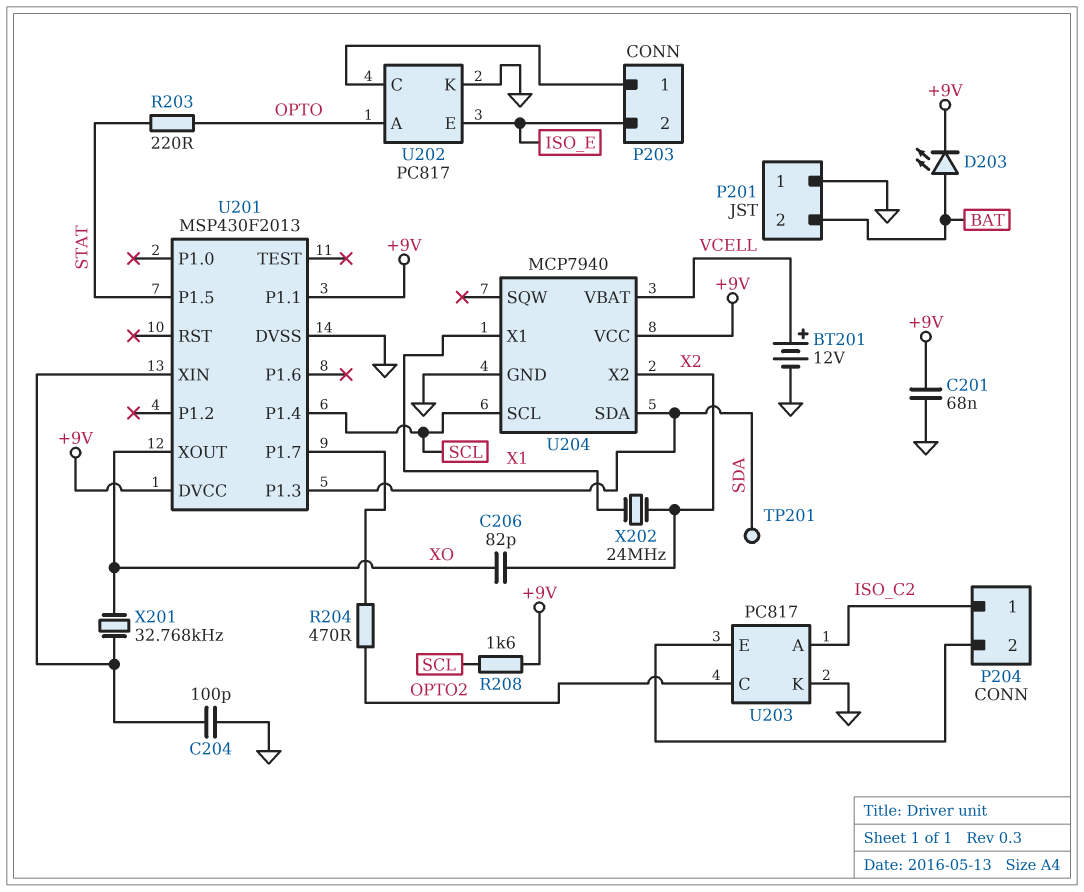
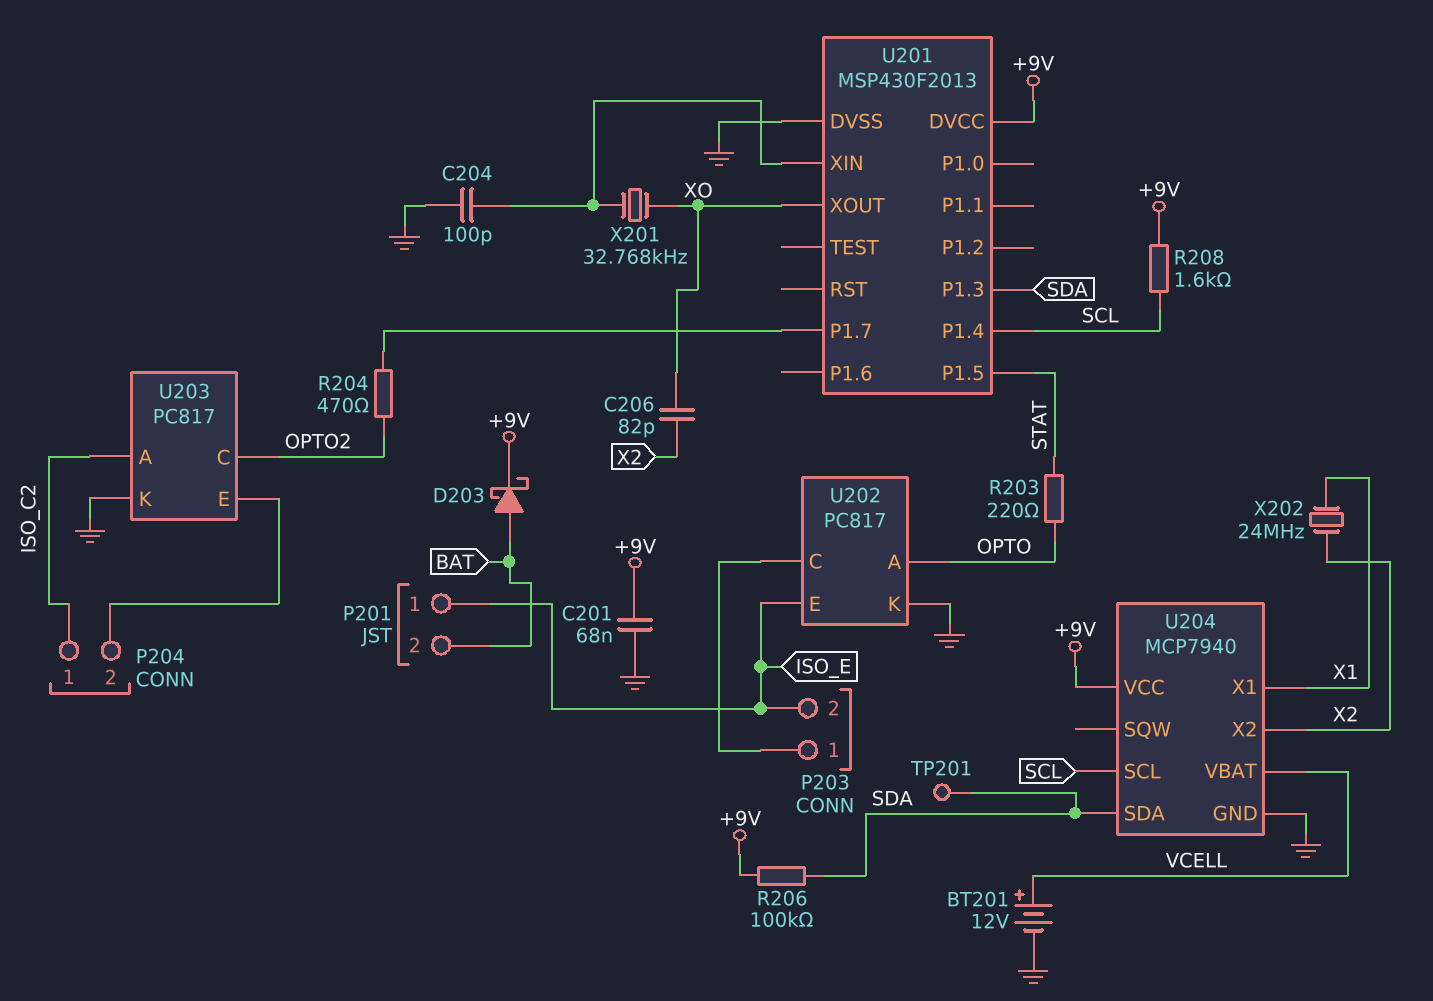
D203: LED (A BAT, K +9V) -> schottky (A BAT, K +9V)
P201 pin 1: GND -> ISO_E
R206: none -> 100k (+9V, SDA)
U201 pin P1.1: +9V -> none

